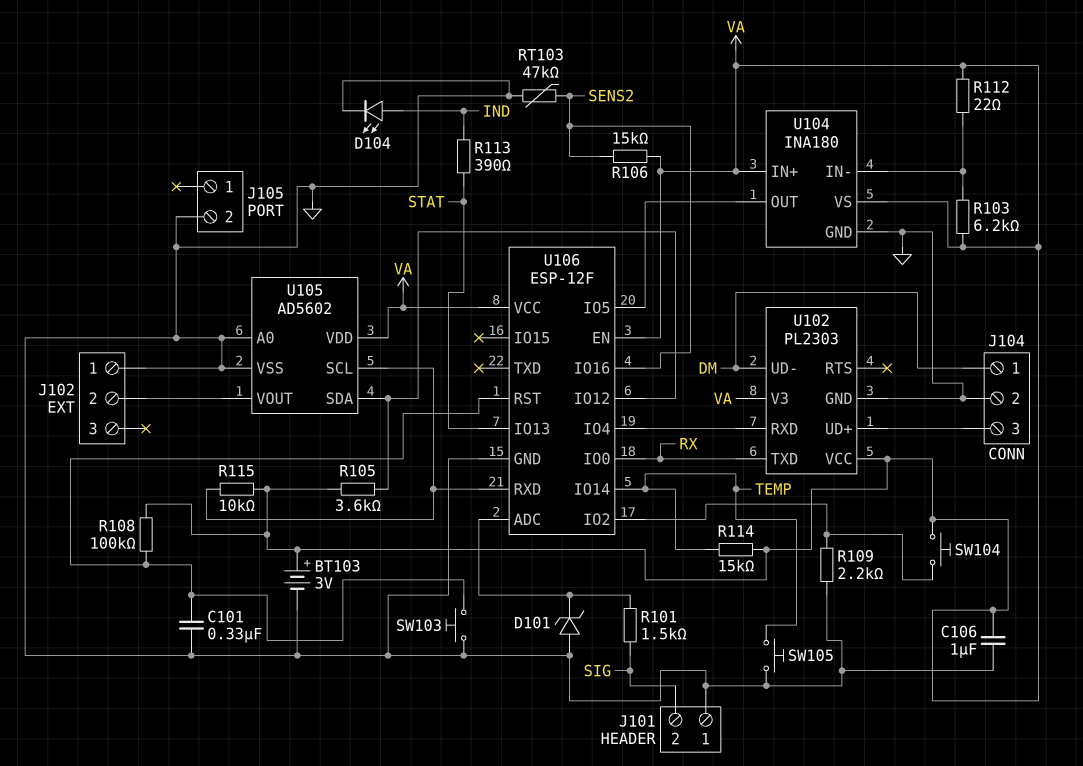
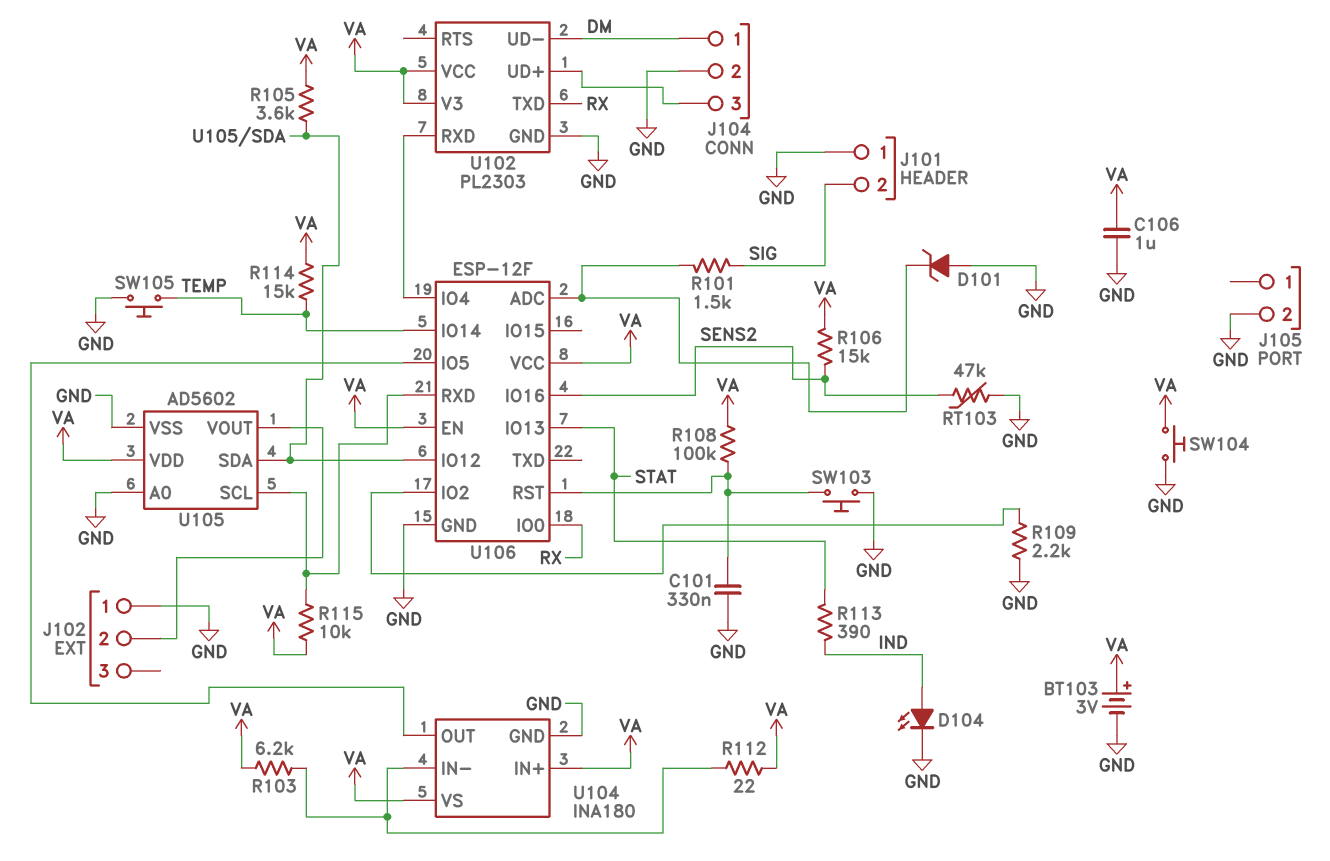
SW104: button (U106/IO2, VA) -> button (GND, VA)

